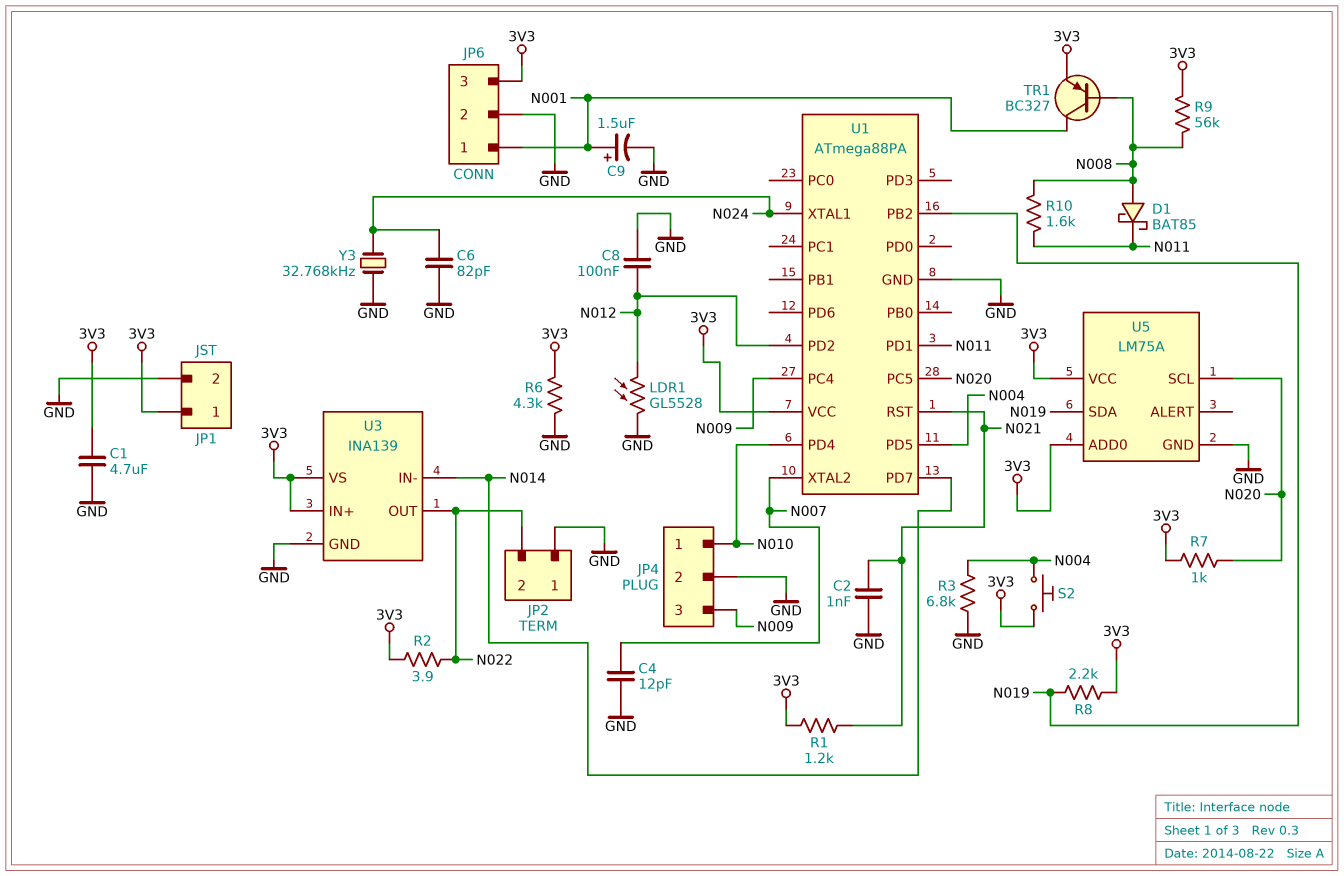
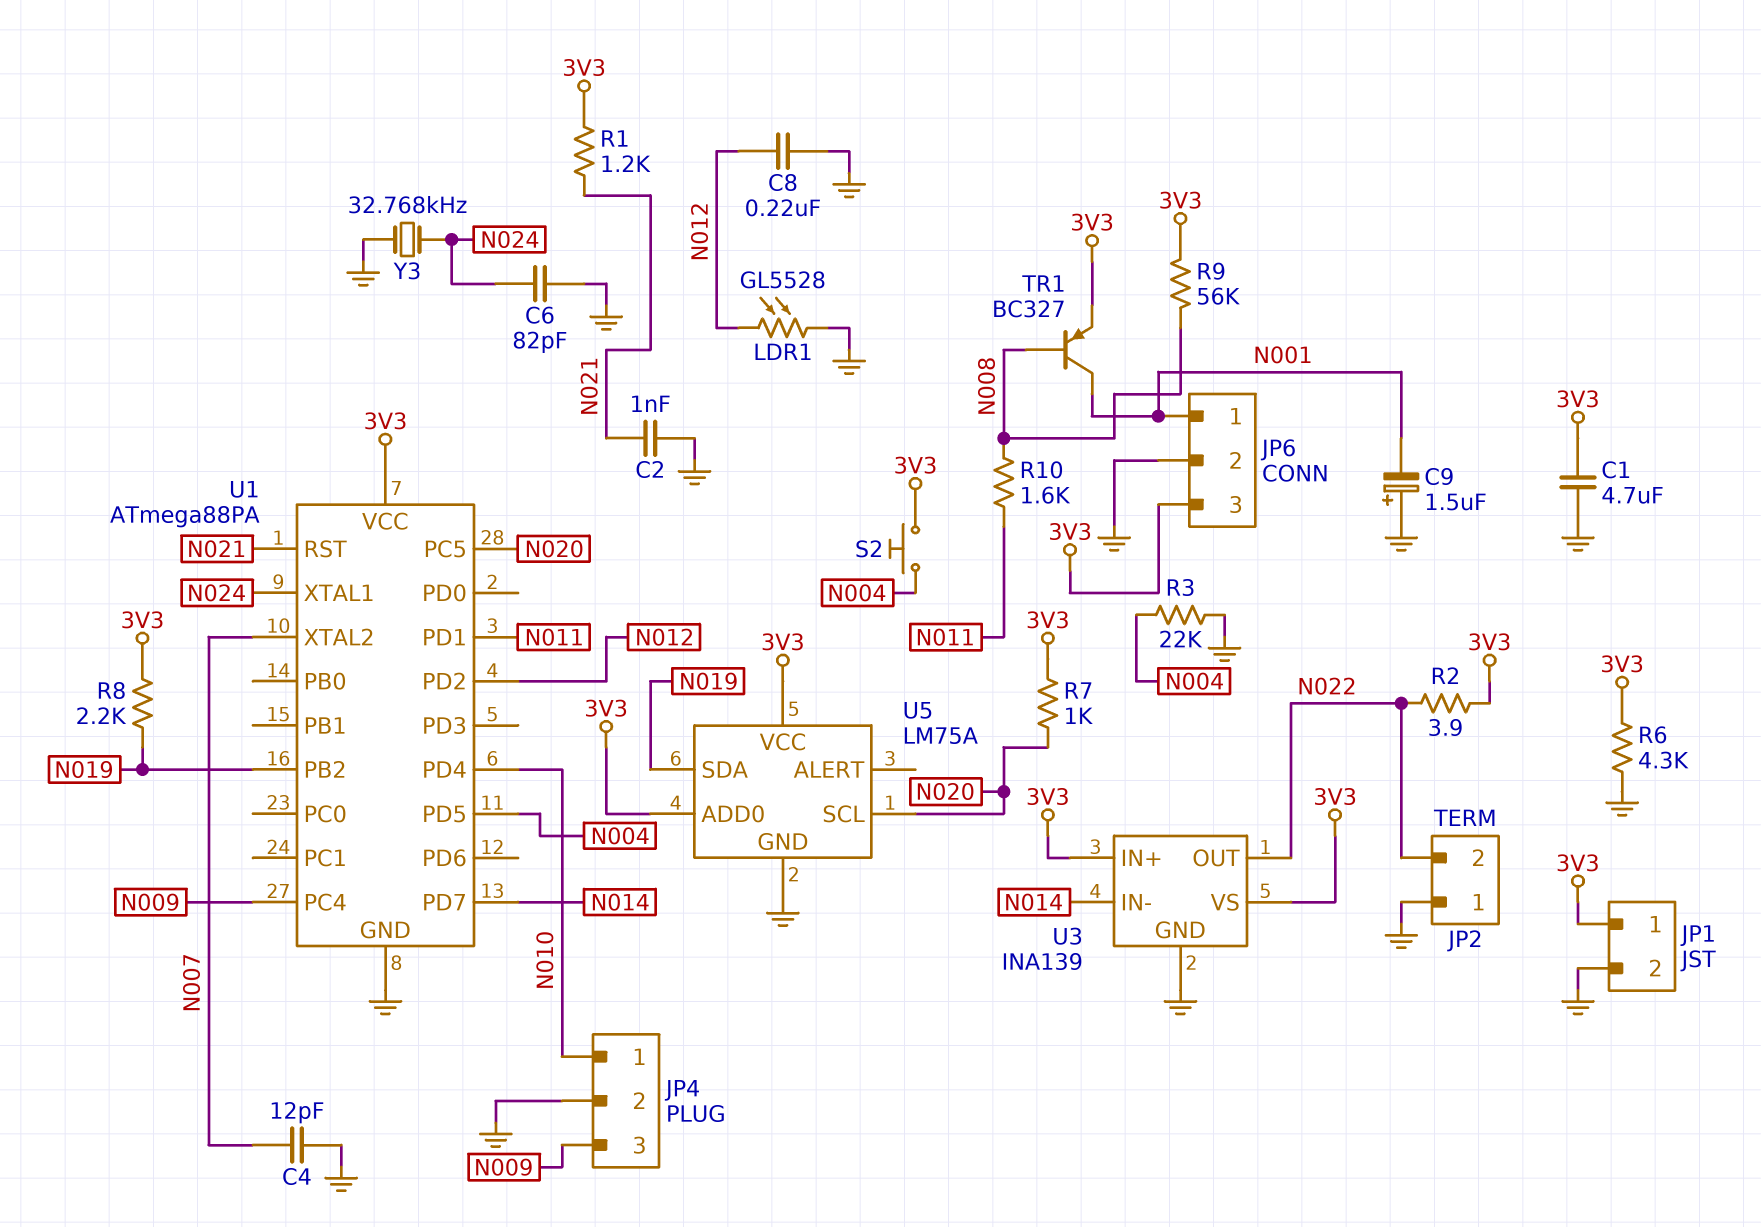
C8: 100nF (GND, N012) -> 220nF (GND, N012)
C9: 1.5uF (plus N001, minus GND) -> 1.5uF (plus GND, minus N001)
D1: schottky BAT85 (A N008, K N011) -> none
R3: 6.8k (GND, N004) -> 22k (GND, N004)

